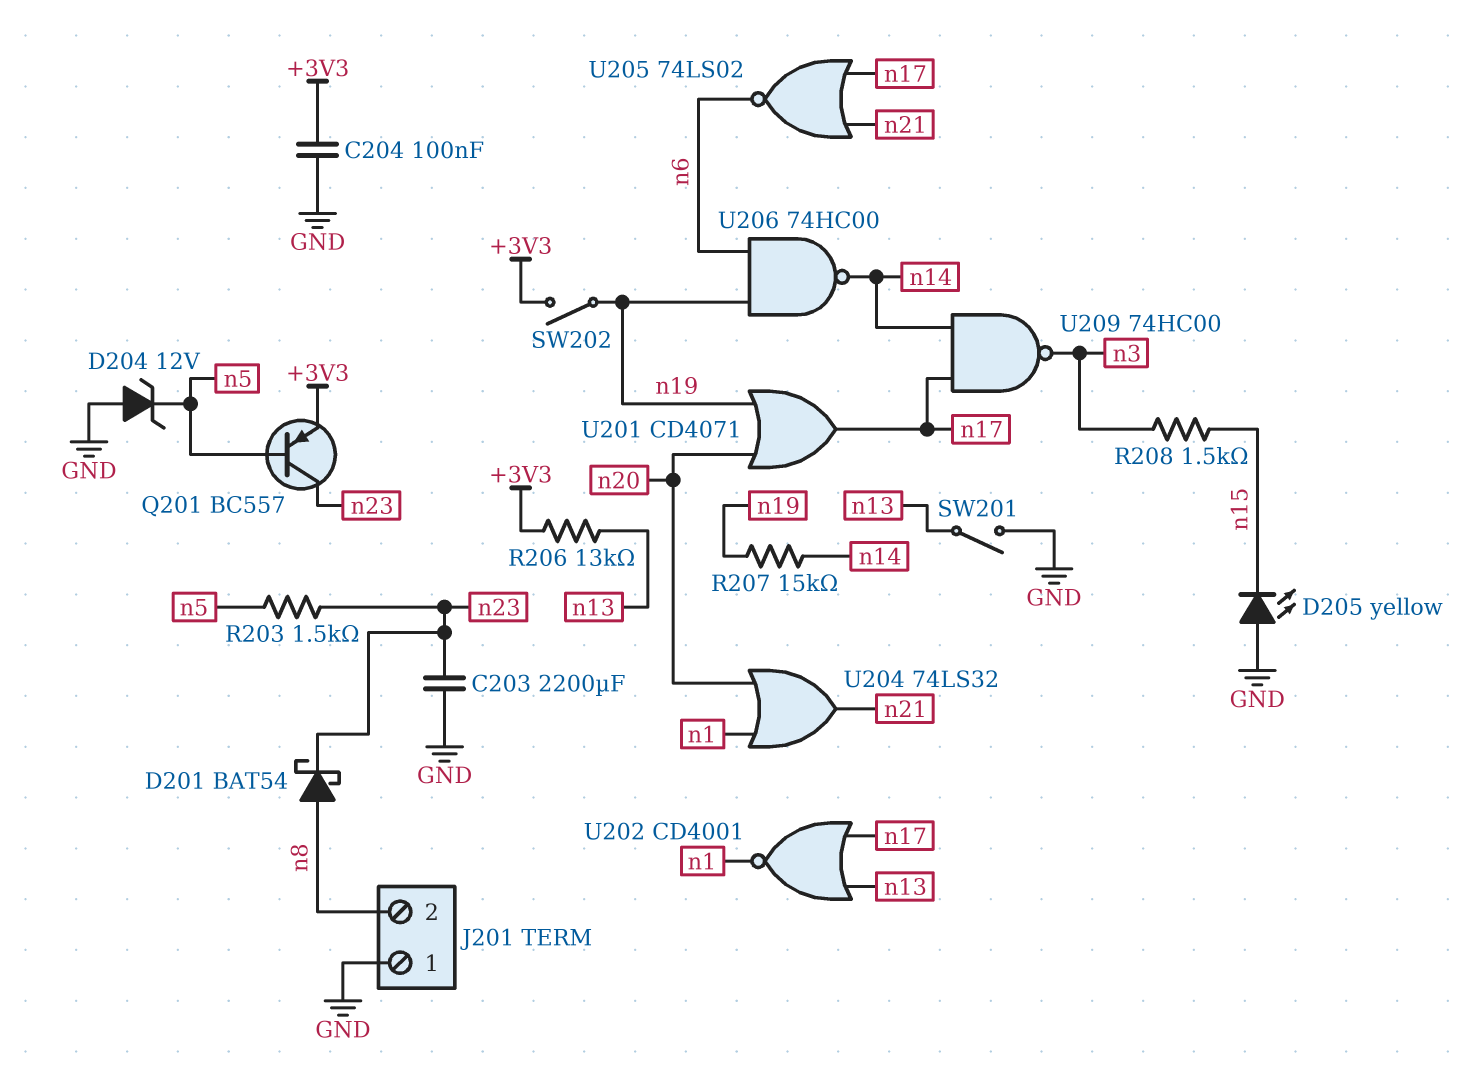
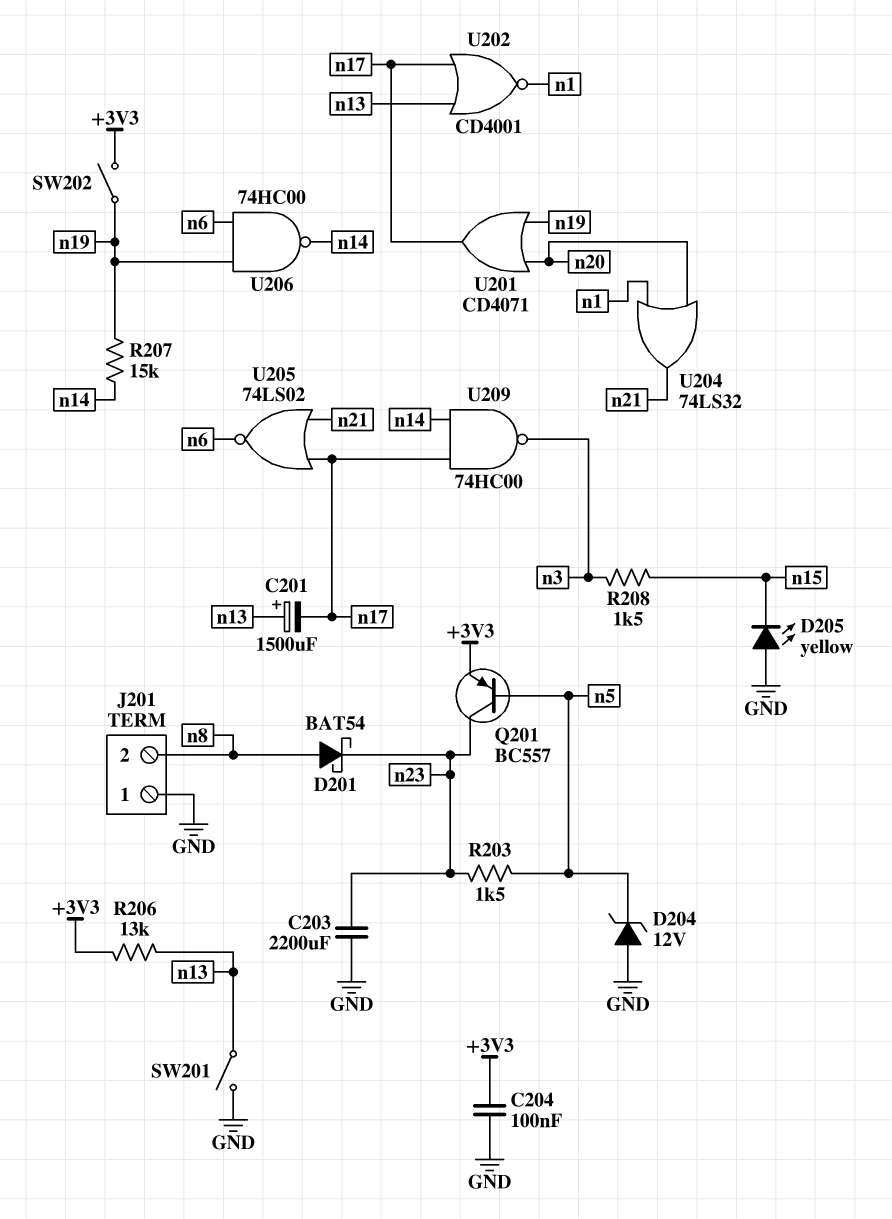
C201: none -> 1500uF (plus n13, minus n17)

